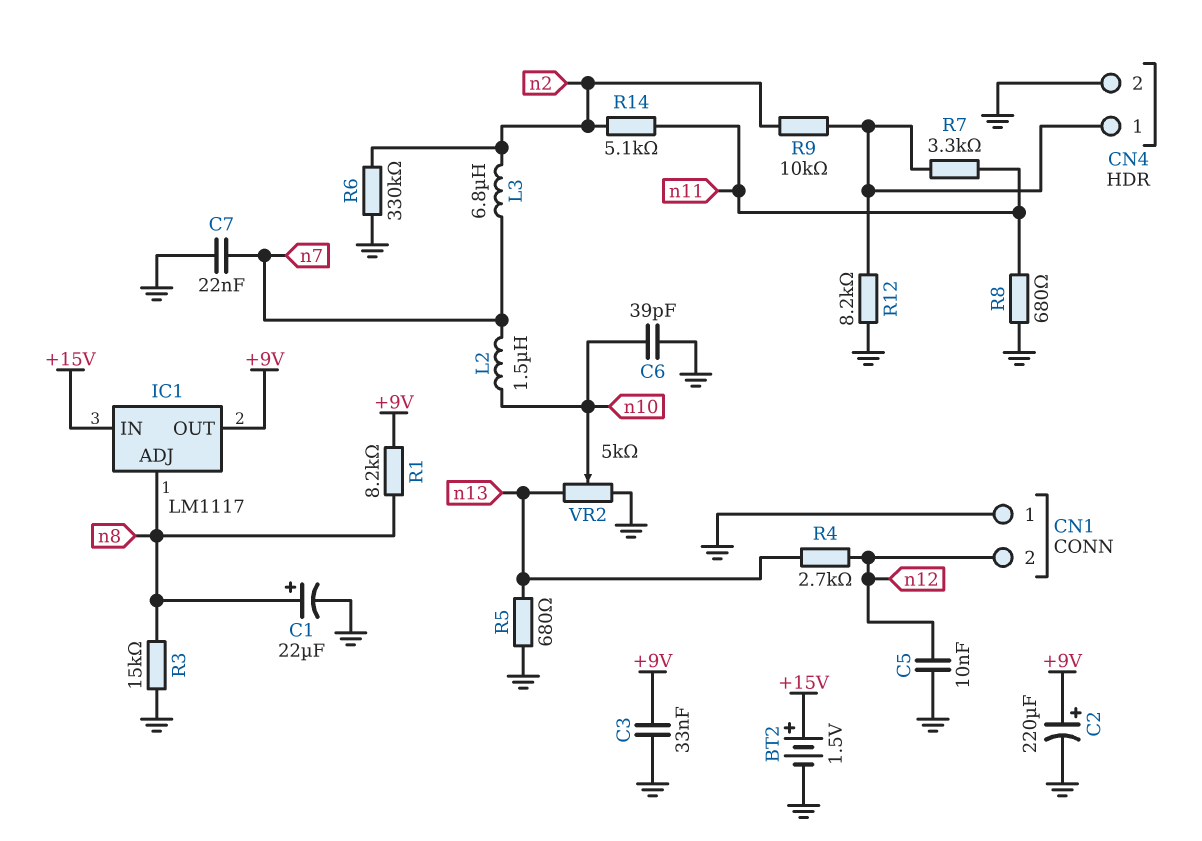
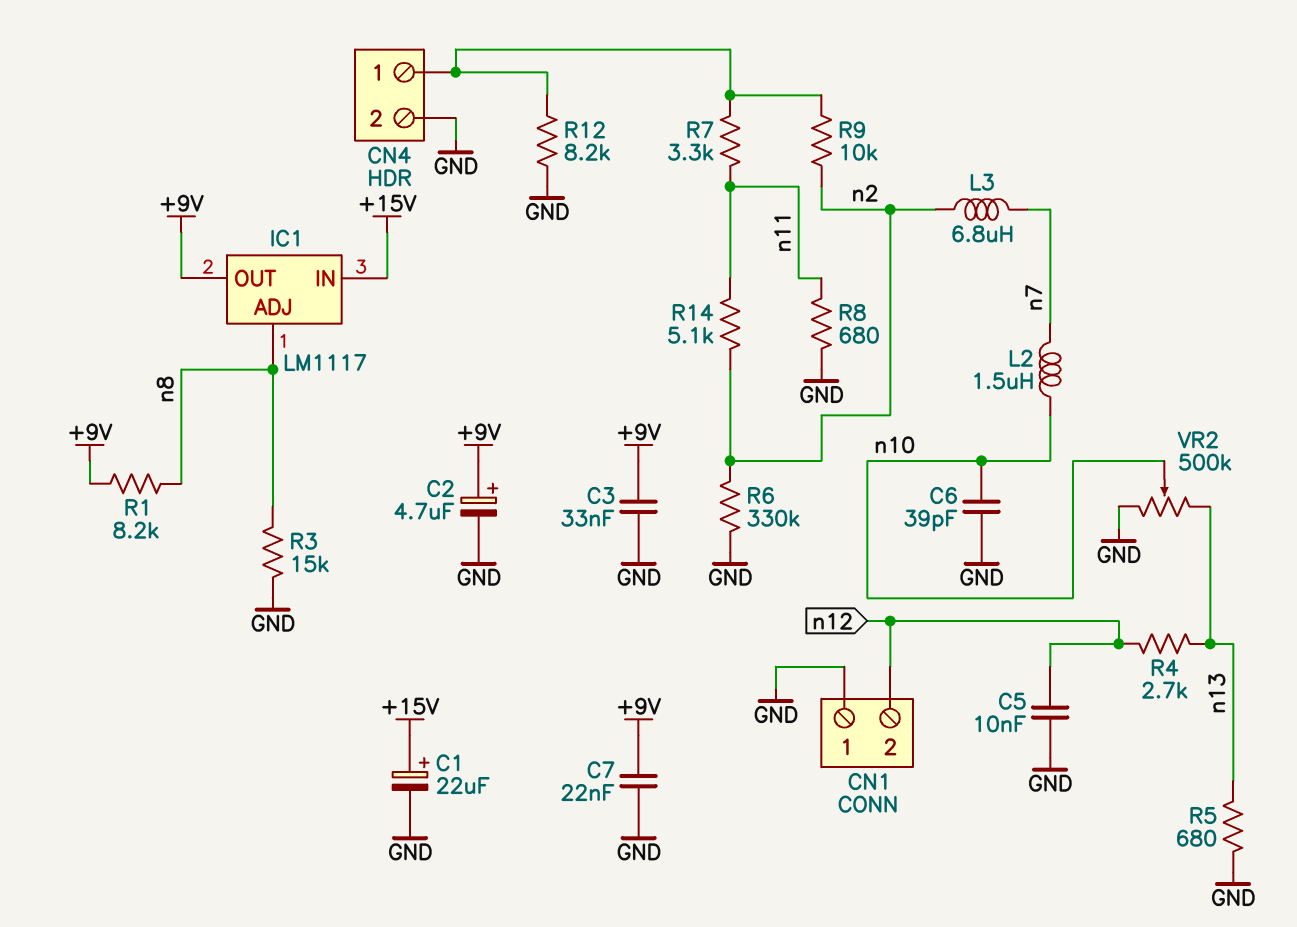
BT2: 1.5V (plus +15V, minus GND) -> none
C1: 22uF (plus n8, minus GND) -> 22uF (plus +15V, minus GND)
C2: 220uF (plus +9V, minus GND) -> 4.7uF (plus +9V, minus GND)
C7: 22nF (GND, n7) -> 22nF (+9V, GND)
VR2: 5k (GND, n13, wiper n10) -> 500k (GND, n13, wiper n10)

